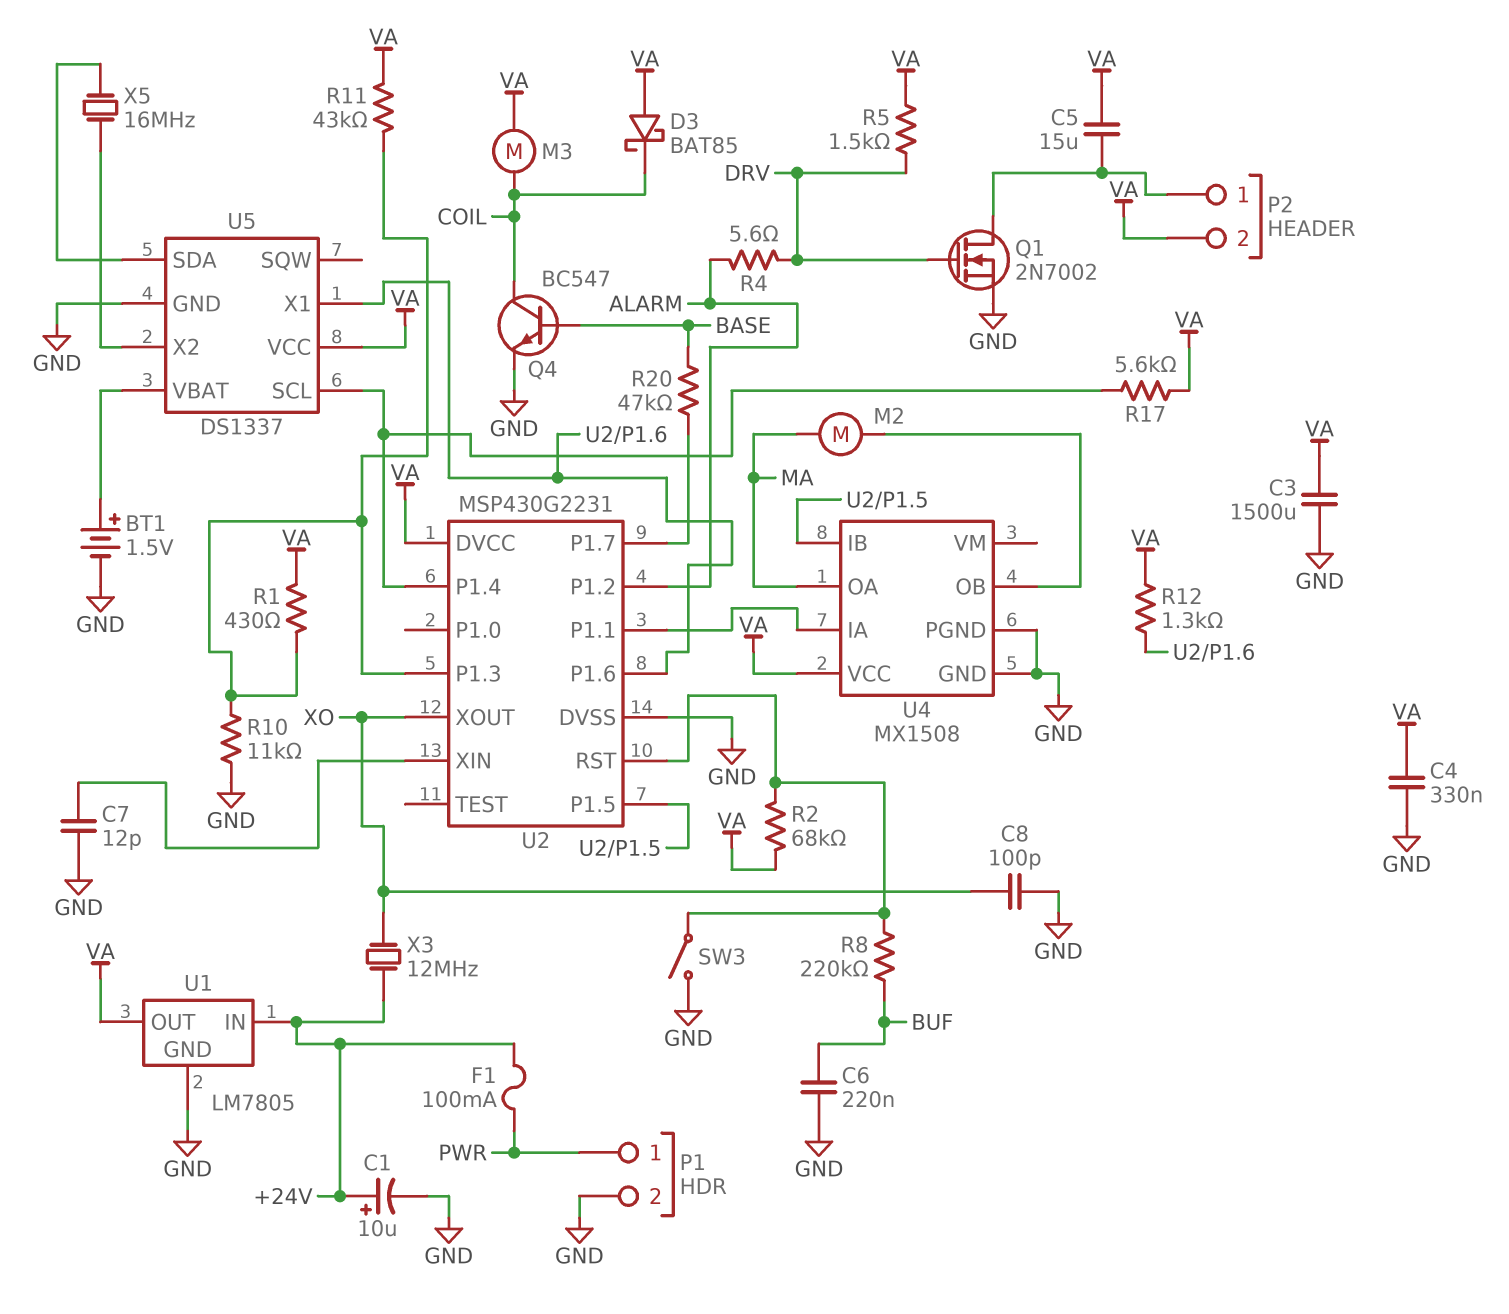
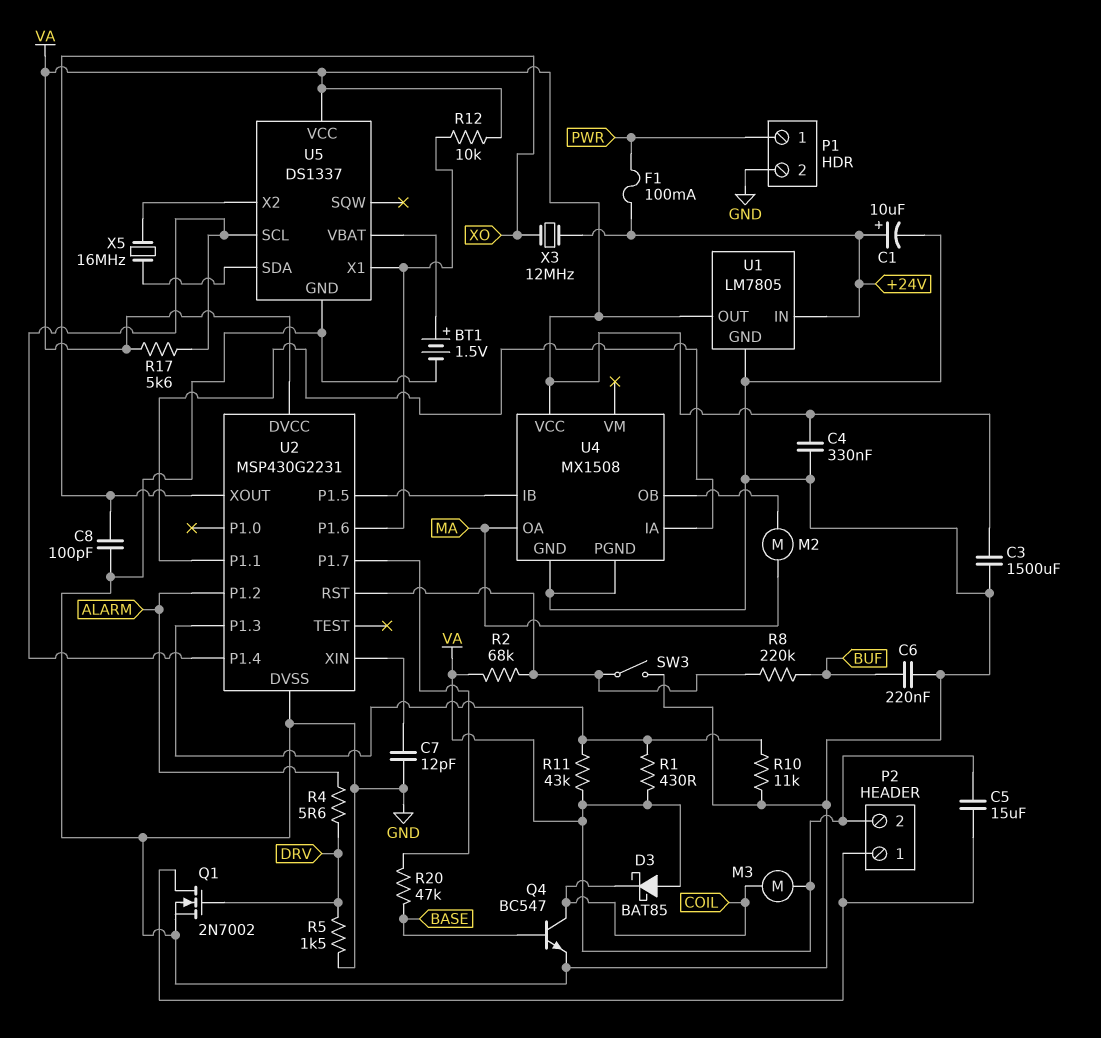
R5: 1.5k (DRV, VA) -> 1.5k (DRV, GND)
R12: 1.3k (U2/P1.6, VA) -> 10k (U2/P1.6, VA)

